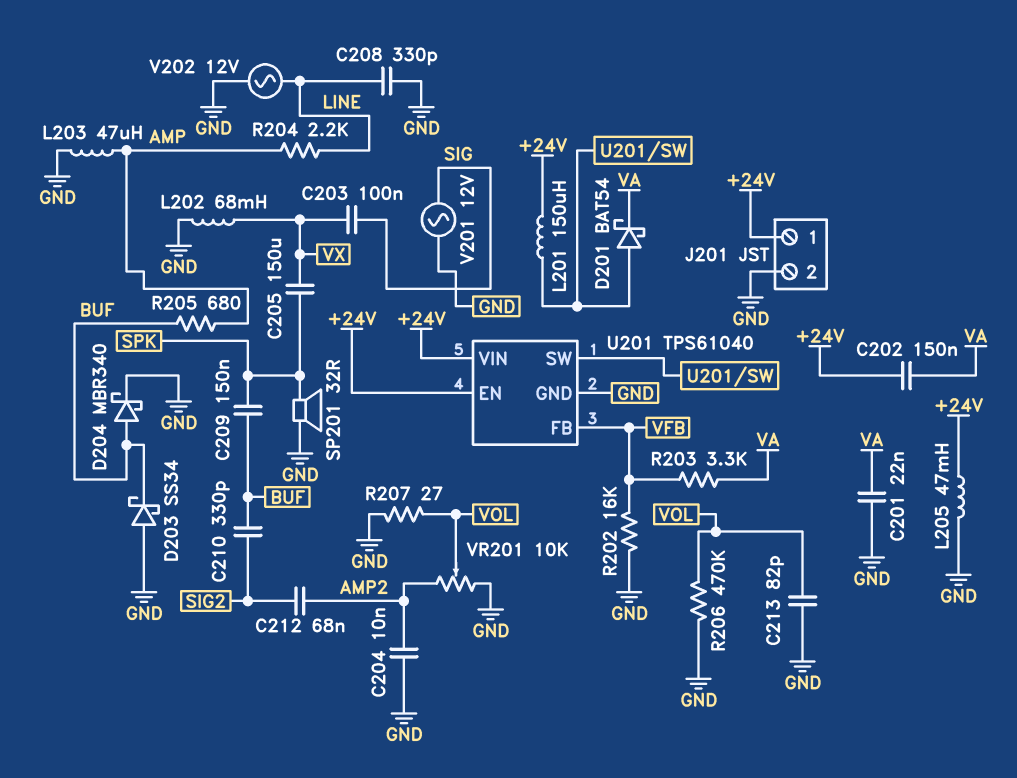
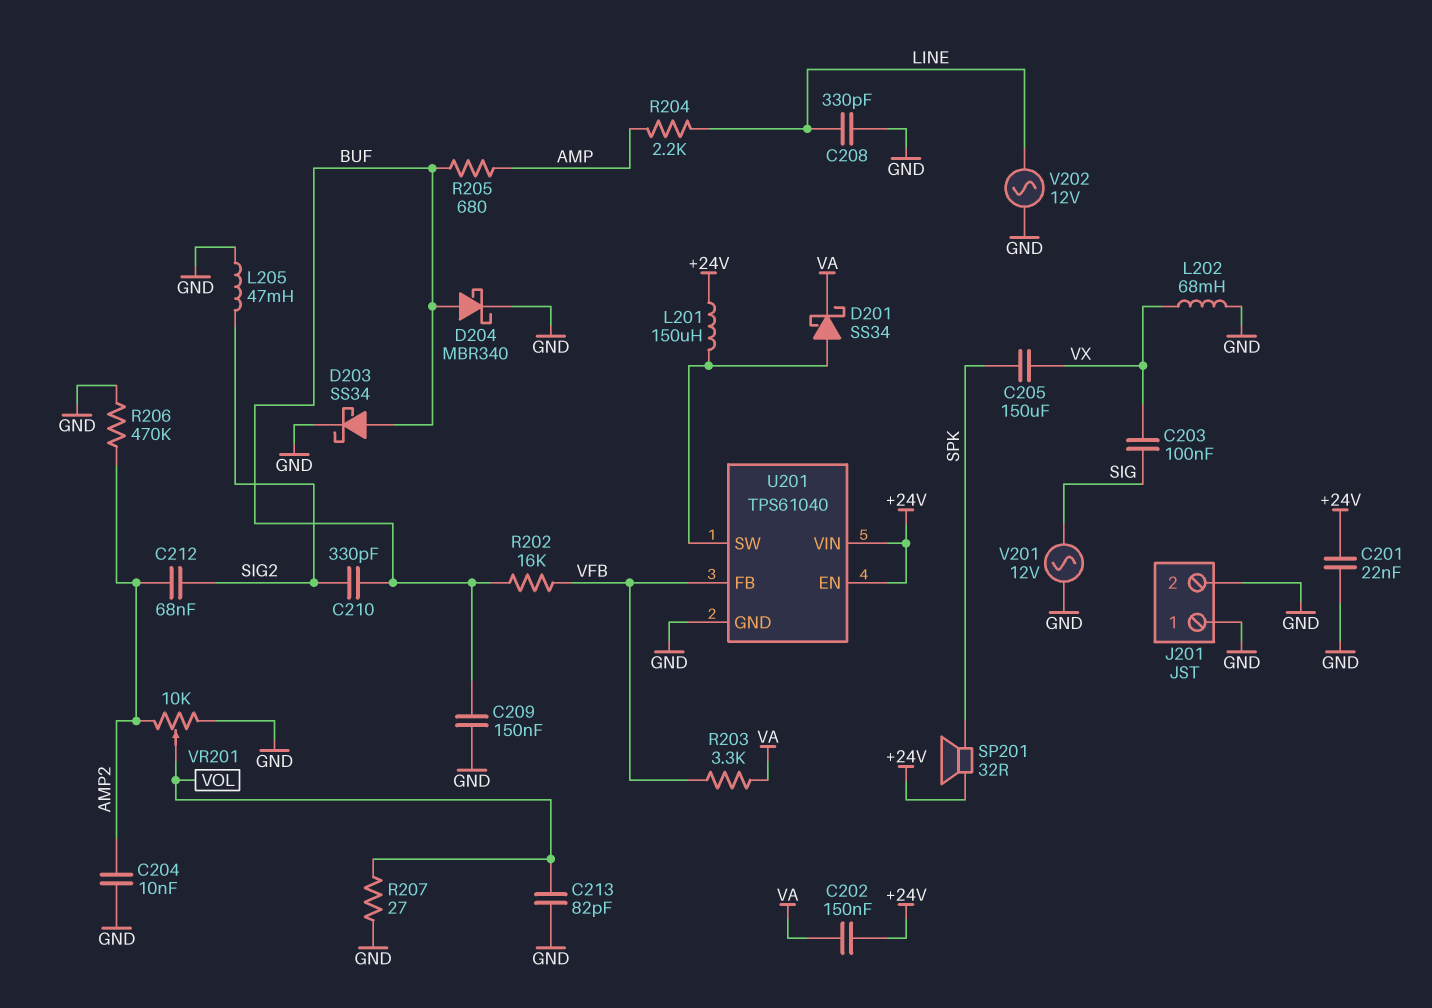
C201: 22nF (GND, VA) -> 22nF (+24V, GND)
C209: 150nF (BUF, SPK) -> 150nF (BUF, GND)
D201: schottky BAT54 (A U201/SW, K VA) -> schottky SS34 (A U201/SW, K VA)
D203: schottky SS34 (A GND, K BUF) -> schottky SS34 (A BUF, K GND)
J201 pin 1: +24V -> GND
L203: 47uH (AMP, GND) -> none
L205: 47mH (+24V, GND) -> 47mH (GND, SIG2)
R202: 16k (GND, VFB) -> 16k (BUF, VFB)
R206: 470k (GND, VOL) -> 470k (AMP2, GND)
SP201: speaker 32R (GND, SPK) -> speaker 32R (+24V, SPK)

